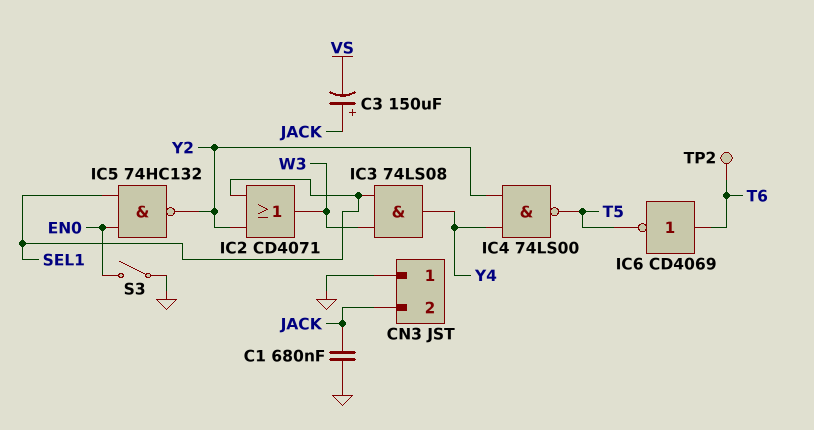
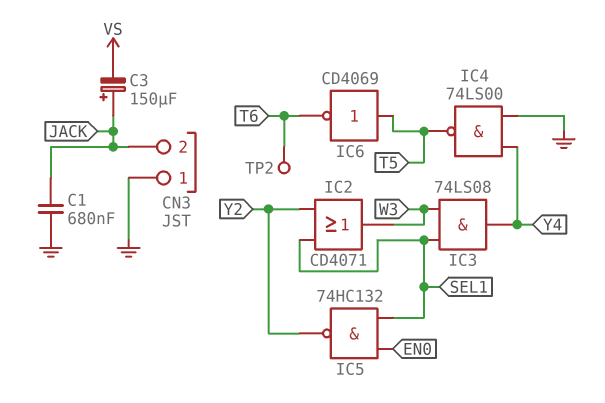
IC4: NAND 74LS00 (in Y2, in Y4, out T5) -> NAND 74LS00 (in GND, in Y4, out T5)
IC6: NOT CD4069 (in T6, out T5) -> NOT CD4069 (in T5, out T6)
S3: switch (EN0, GND) -> none

